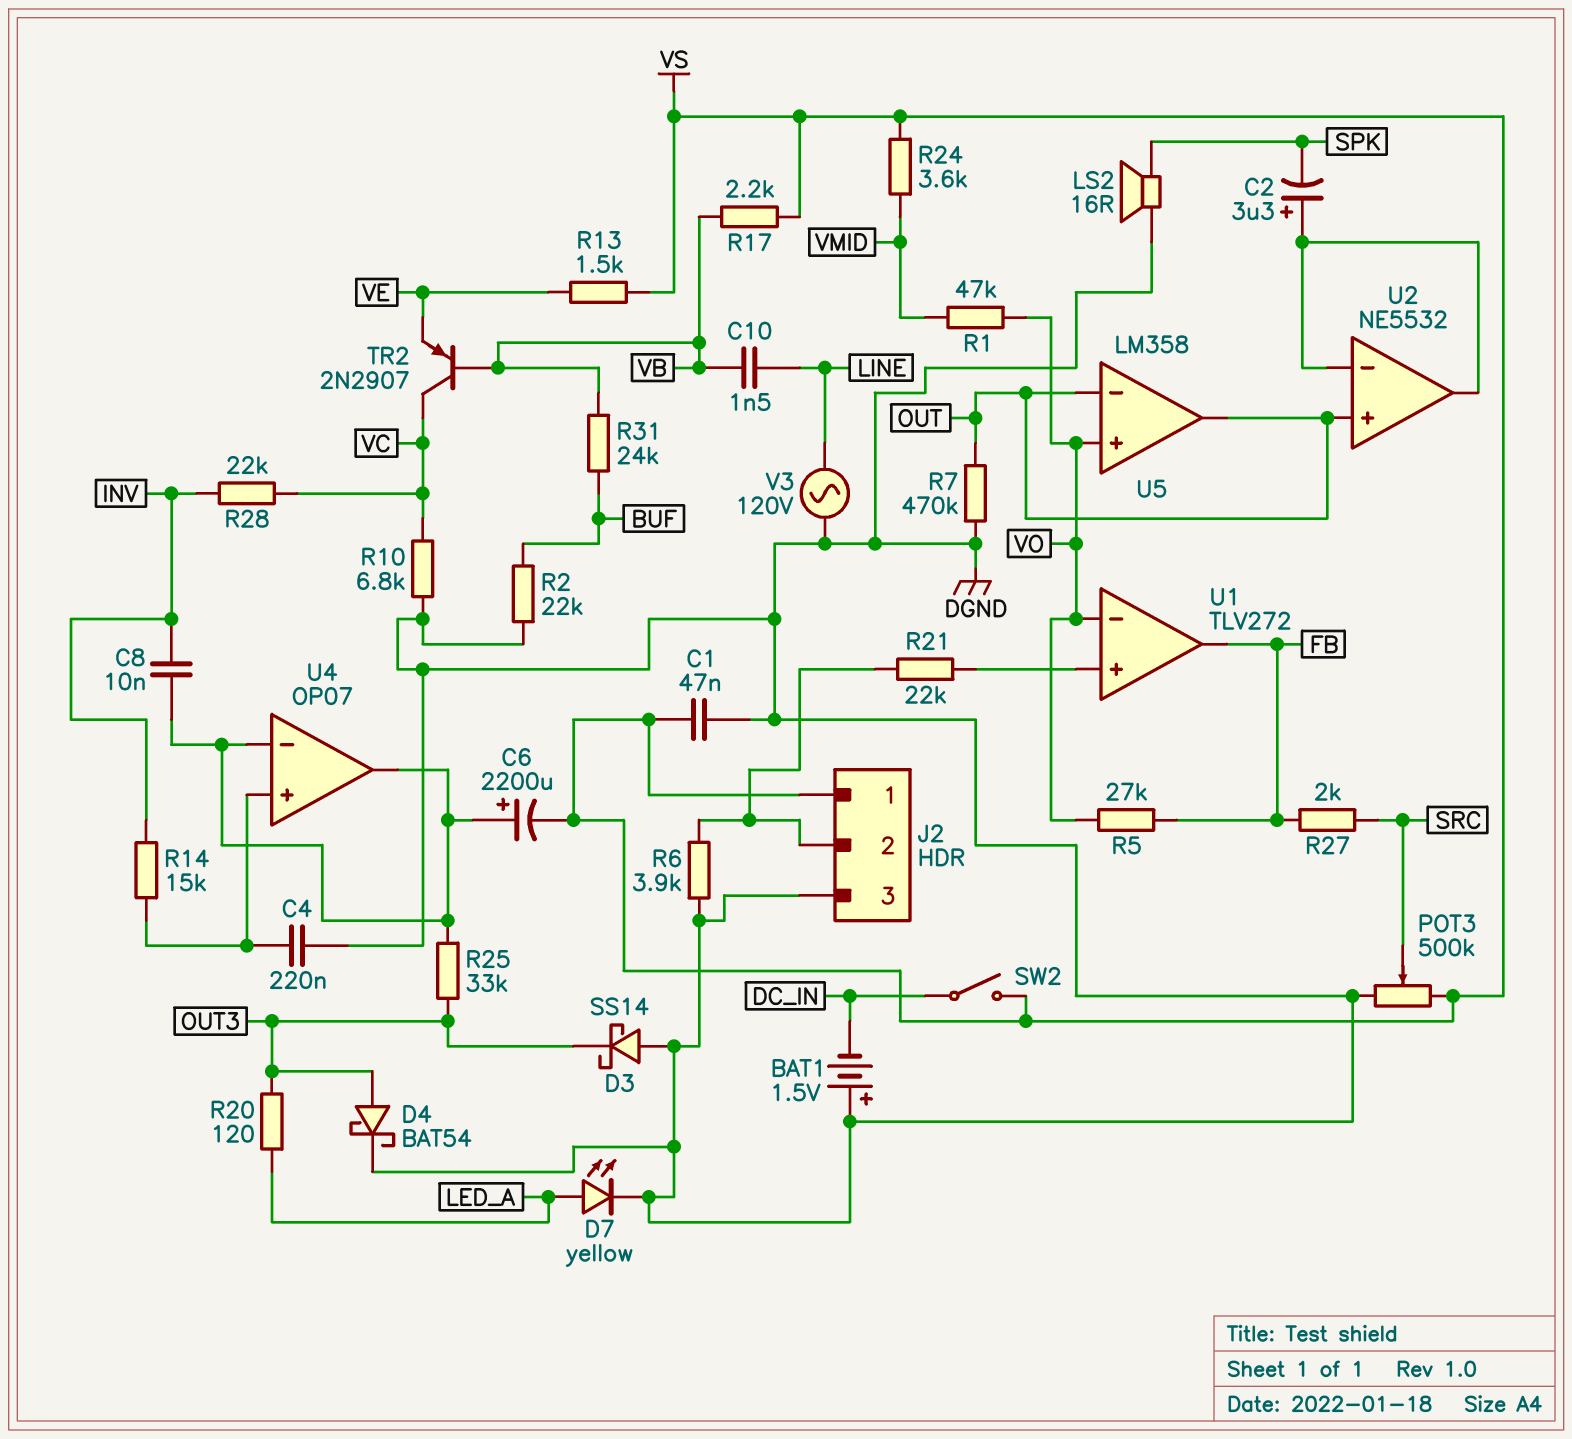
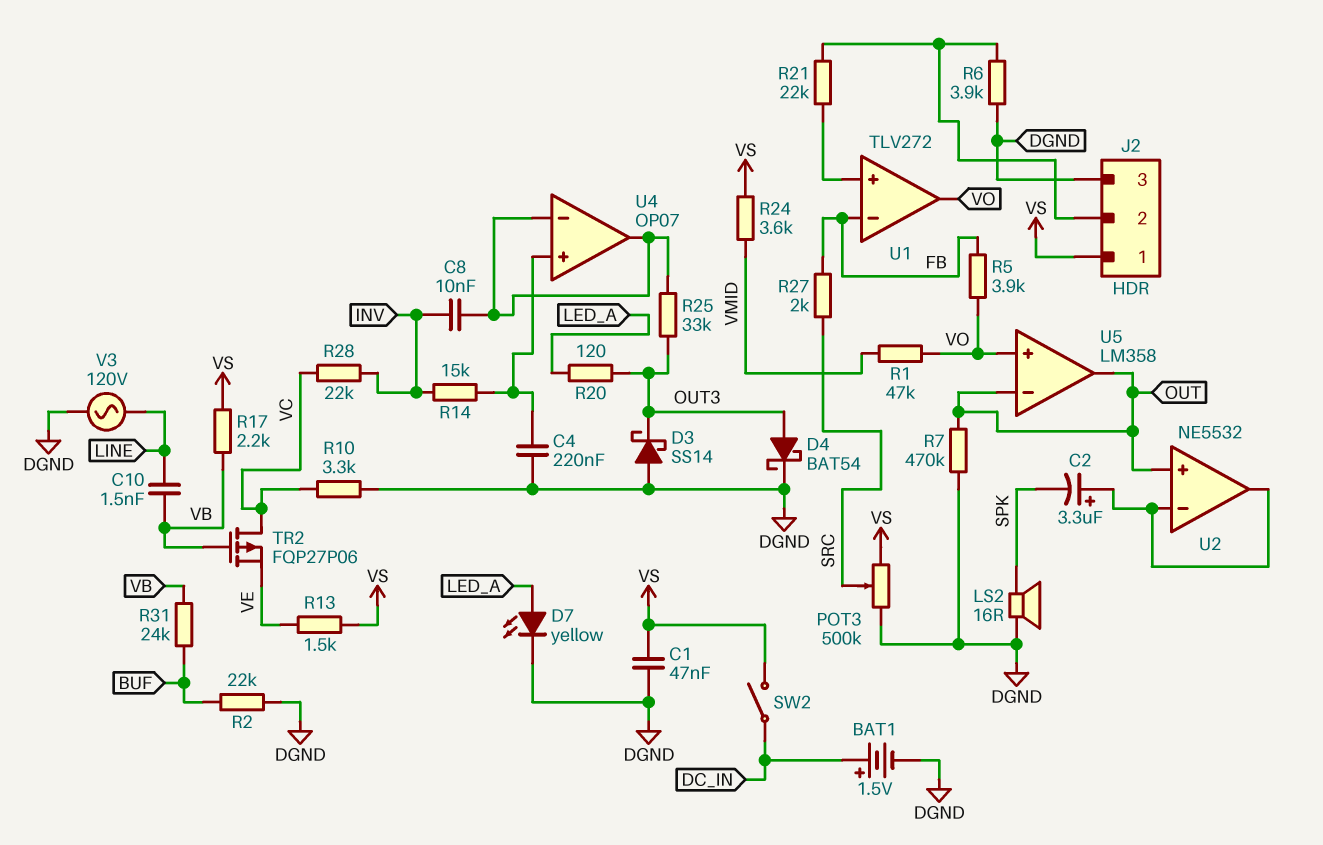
BAT1: 1.5V (plus DGND, minus DC_IN) -> 1.5V (plus DC_IN, minus DGND)
C6: 2200uF (plus U4/in-, minus VS) -> none
R5: 27k (FB, VO) -> 3.9k (FB, VO)
R10: 6.8k (DGND, VC) -> 3.3k (DGND, VC)
TR2: PNP 2N2907 (B VB, C VC, E VE) -> PMOS FQP27P06 (G VB, D VC, S VE)
U1 pin in-: VO -> FB
U1 pin out: FB -> VO

